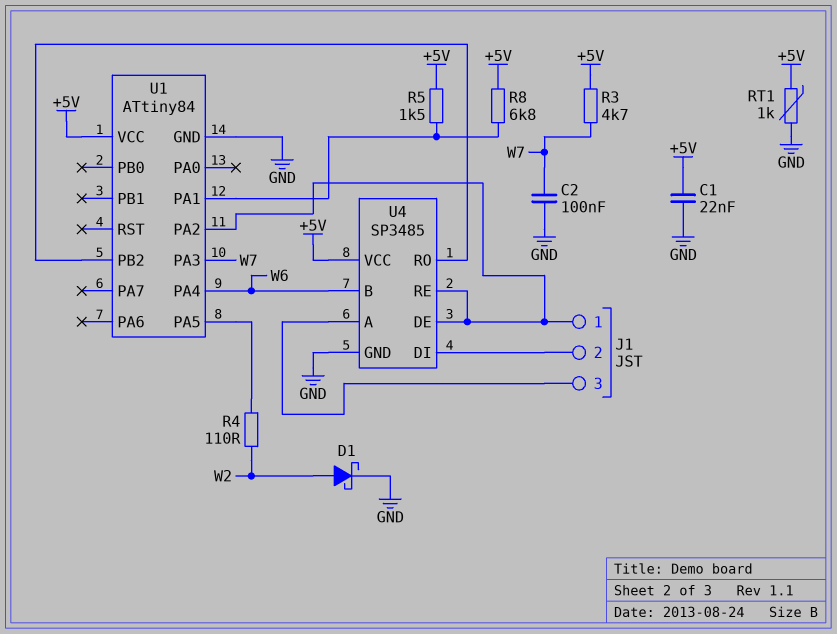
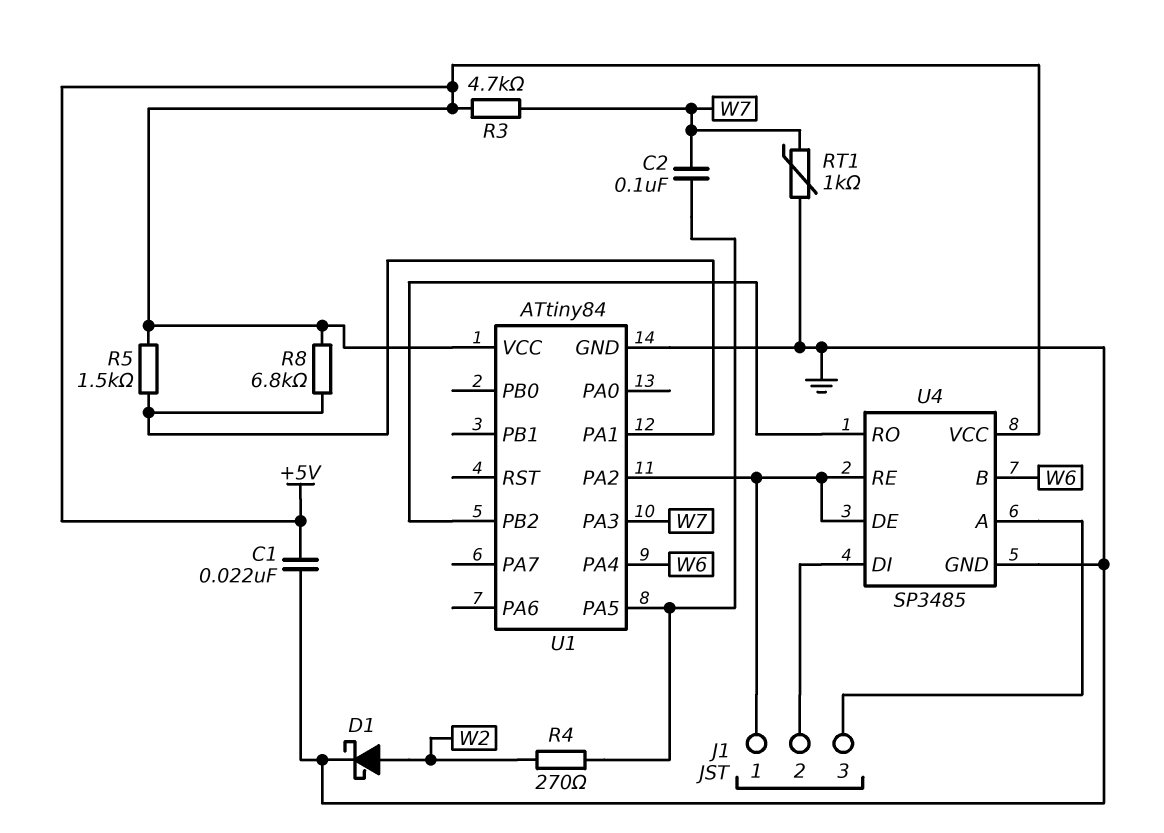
C2: 100nF (GND, W7) -> 100nF (U1/PA5, W7)
R4: 110 (U1/PA5, W2) -> 270 (U1/PA5, W2)
RT1: 1k (+5V, GND) -> 1k (GND, W7)

